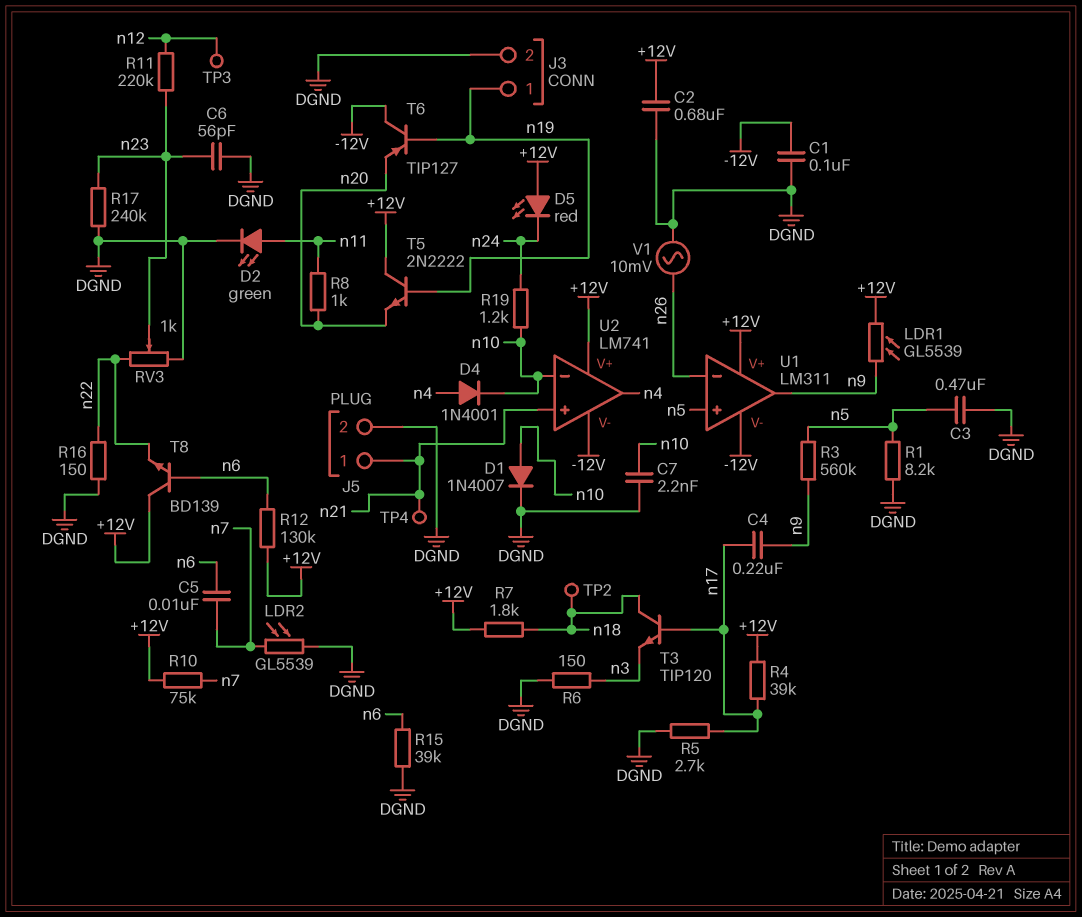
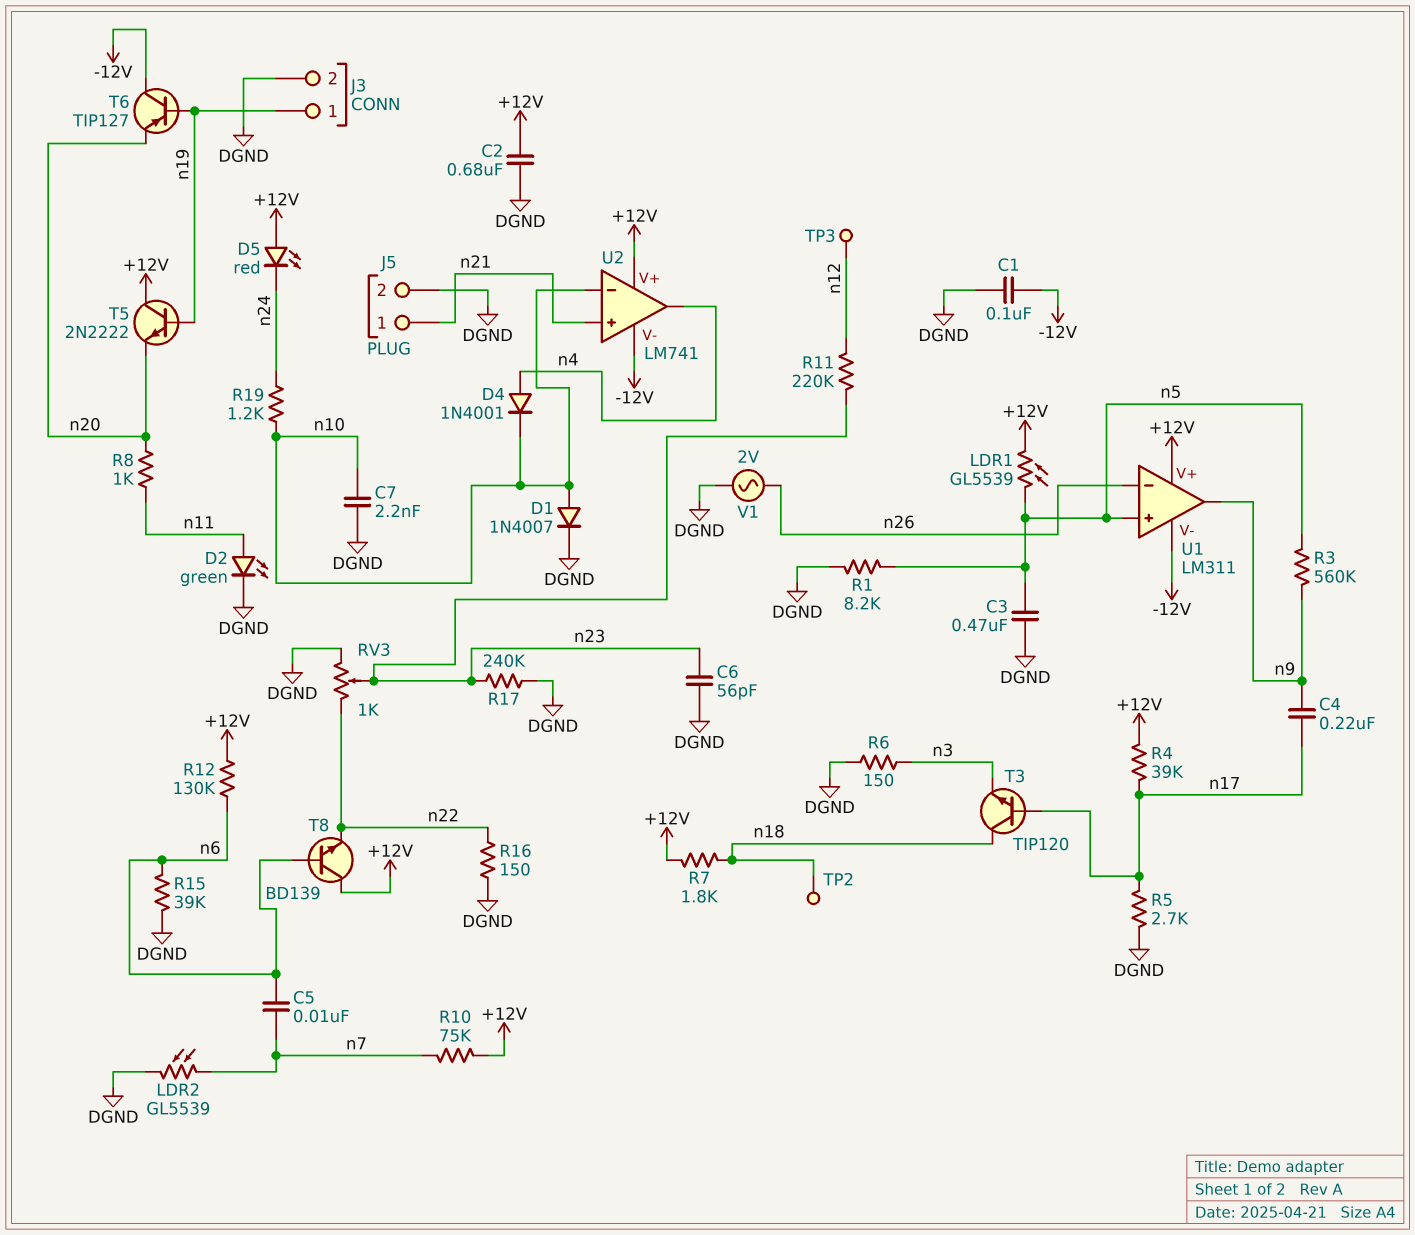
LDR1: GL5539 (+12V, n9) -> GL5539 (+12V, n5)
TP4: test point (n21) -> none
V1: AC 10mV (DGND, n26) -> AC 2V (DGND, n26)

